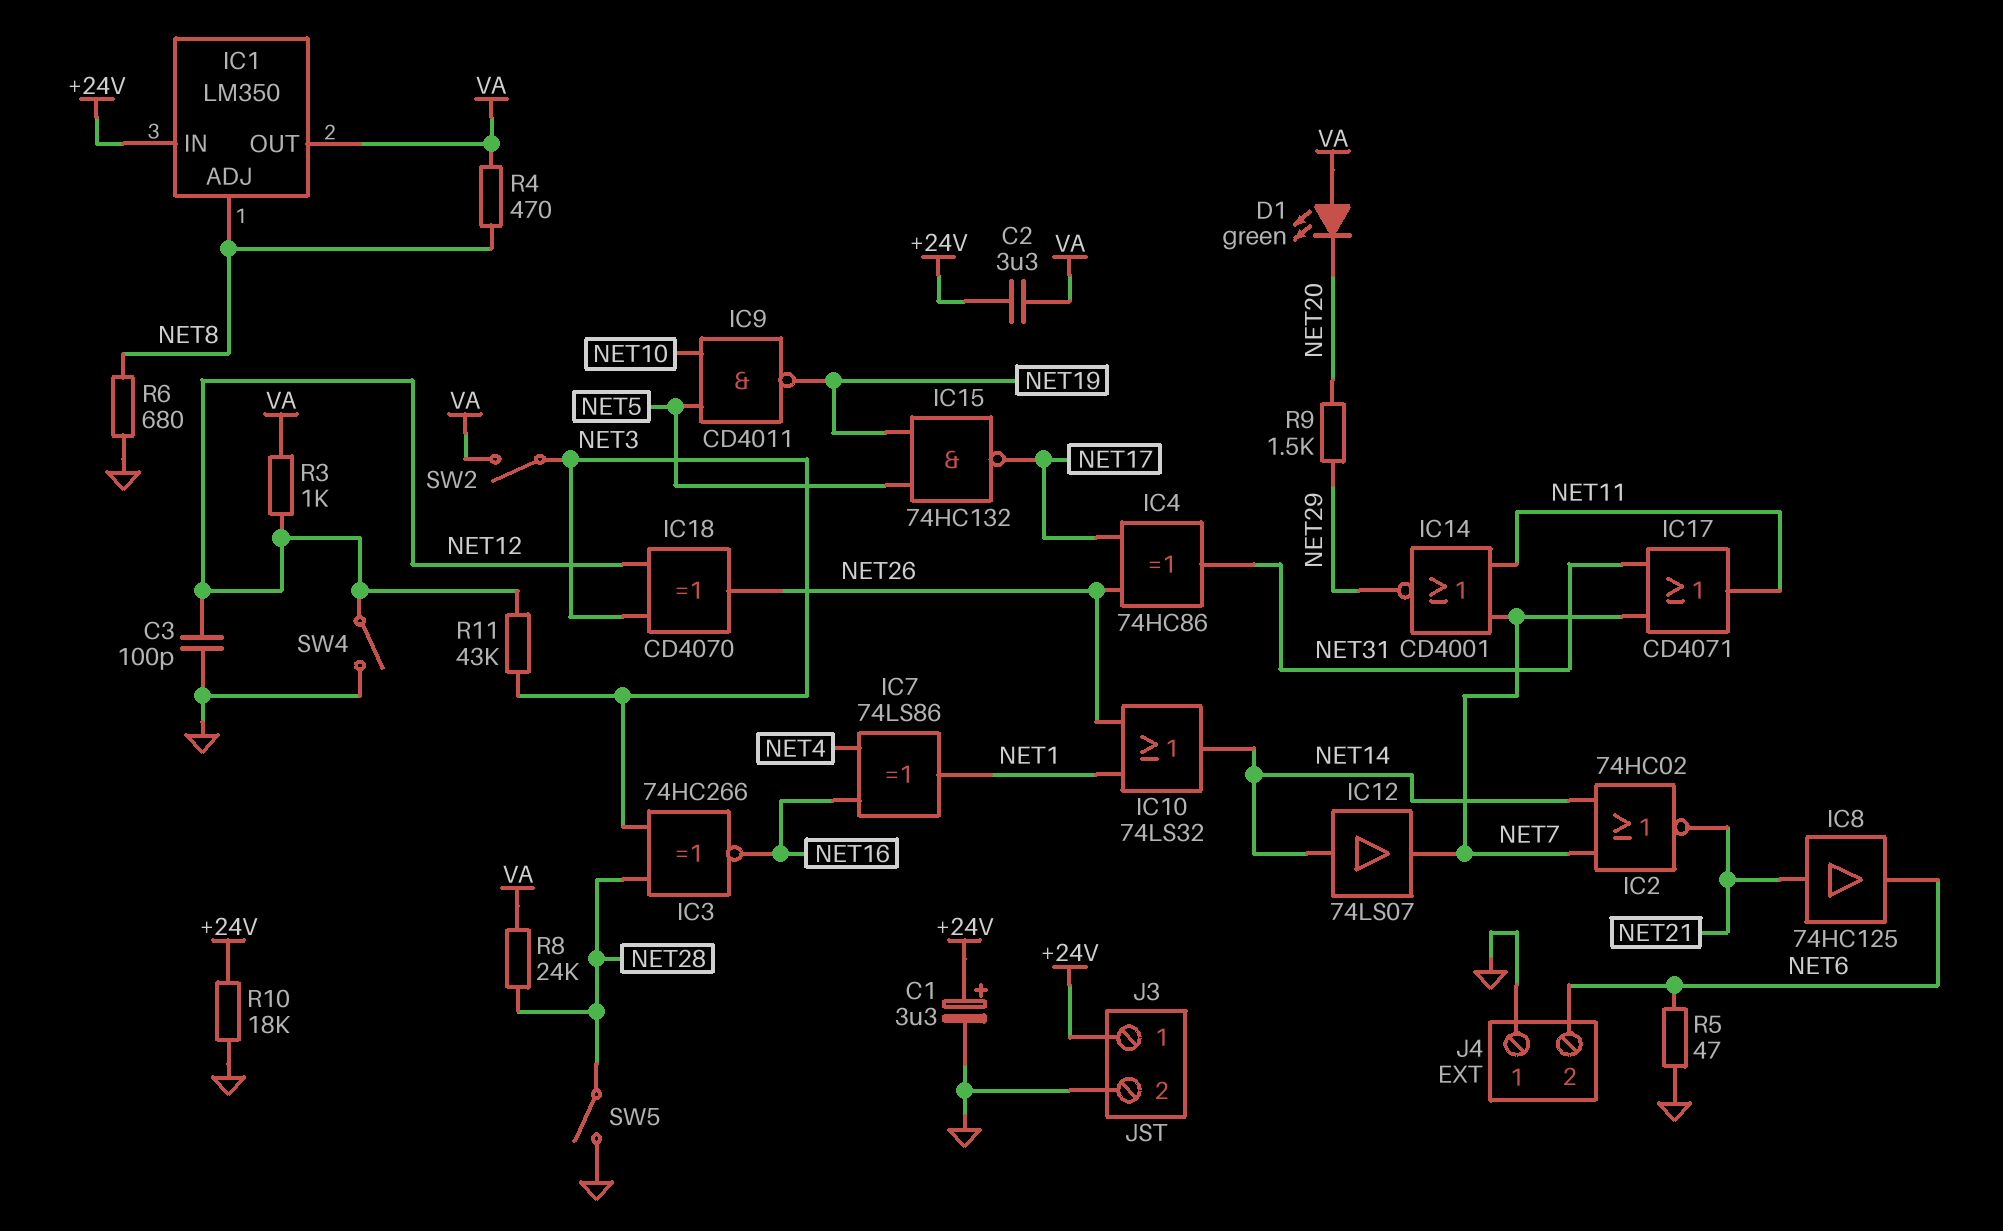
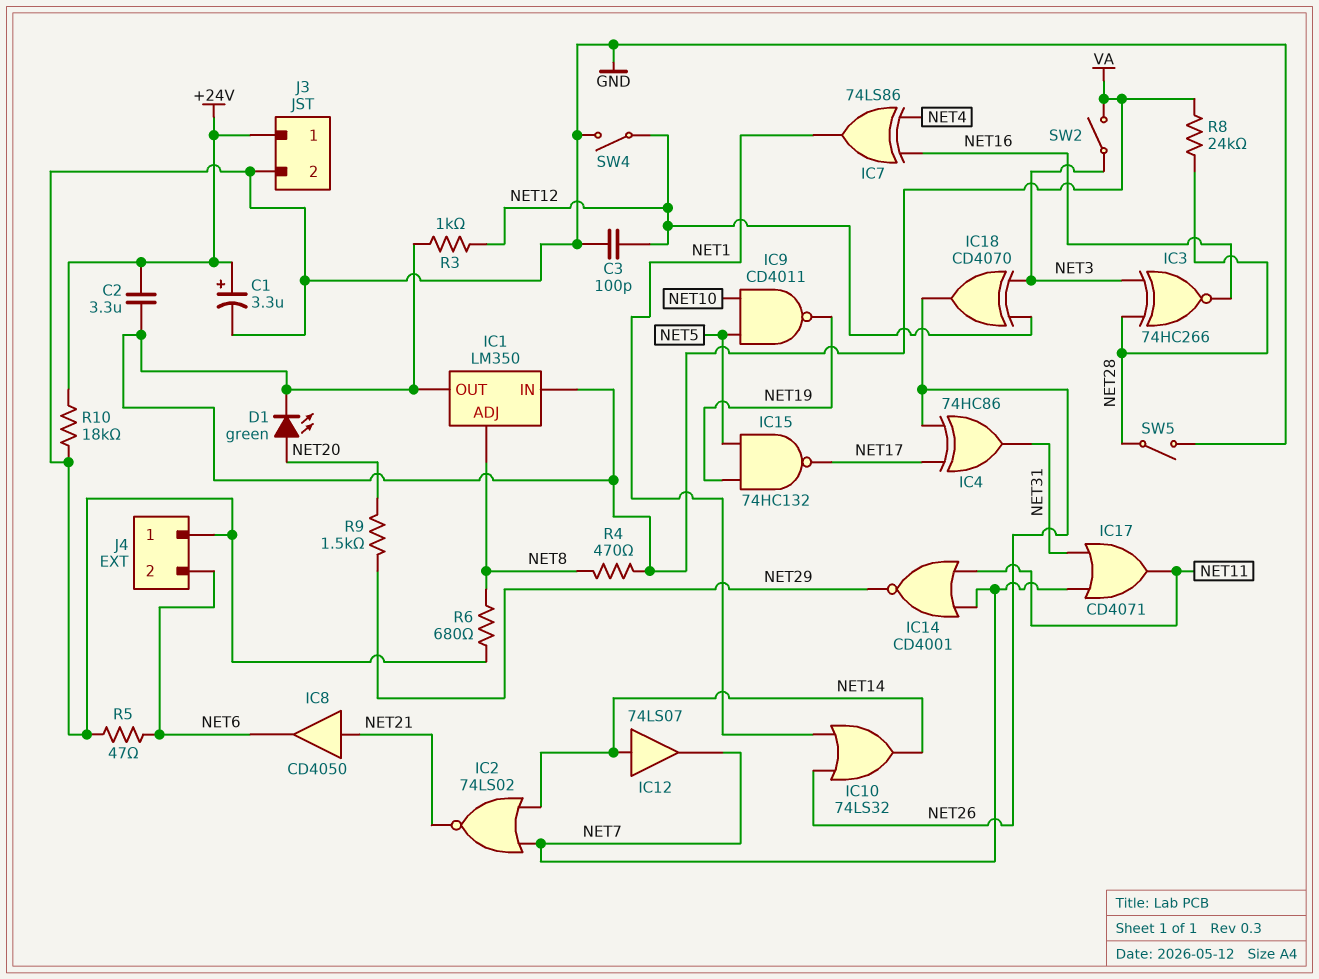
D1: LED green (A VA, K NET20) -> LED green (A NET20, K VA)
IC1 pin IN: +24V -> VA
IC2: NOR 74HC02 (in NET7, in NET14, out NET21) -> NOR 74LS02 (in NET7, in NET14, out NET21)
IC8: buffer 74HC125 (in NET21, out NET6) -> buffer CD4050 (in NET21, out NET6)
R11: 43k (NET3, NET12) -> none

